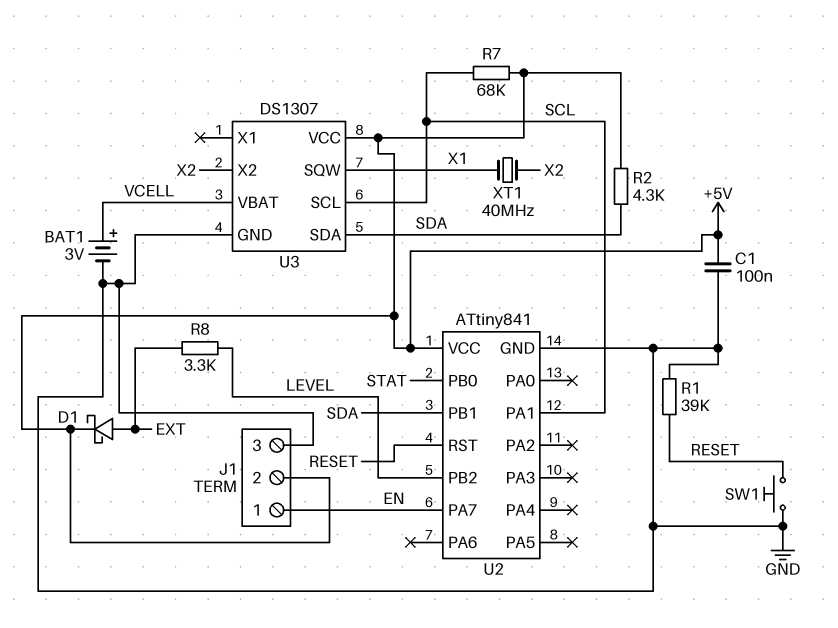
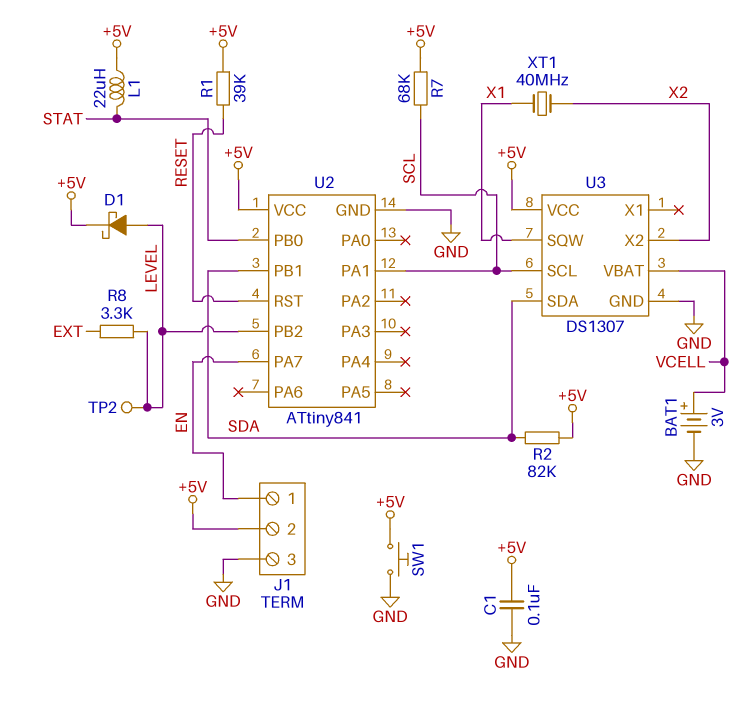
D1: schottky (A EXT, K +5V) -> schottky (A LEVEL, K +5V)
L1: none -> 22uH (+5V, STAT)
R1: 39k (GND, RESET) -> 39k (+5V, RESET)
R2: 4.3k (+5V, SDA) -> 82k (+5V, SDA)
SW1: button (GND, RESET) -> button (+5V, GND)
TP2: none -> test point (LEVEL)

